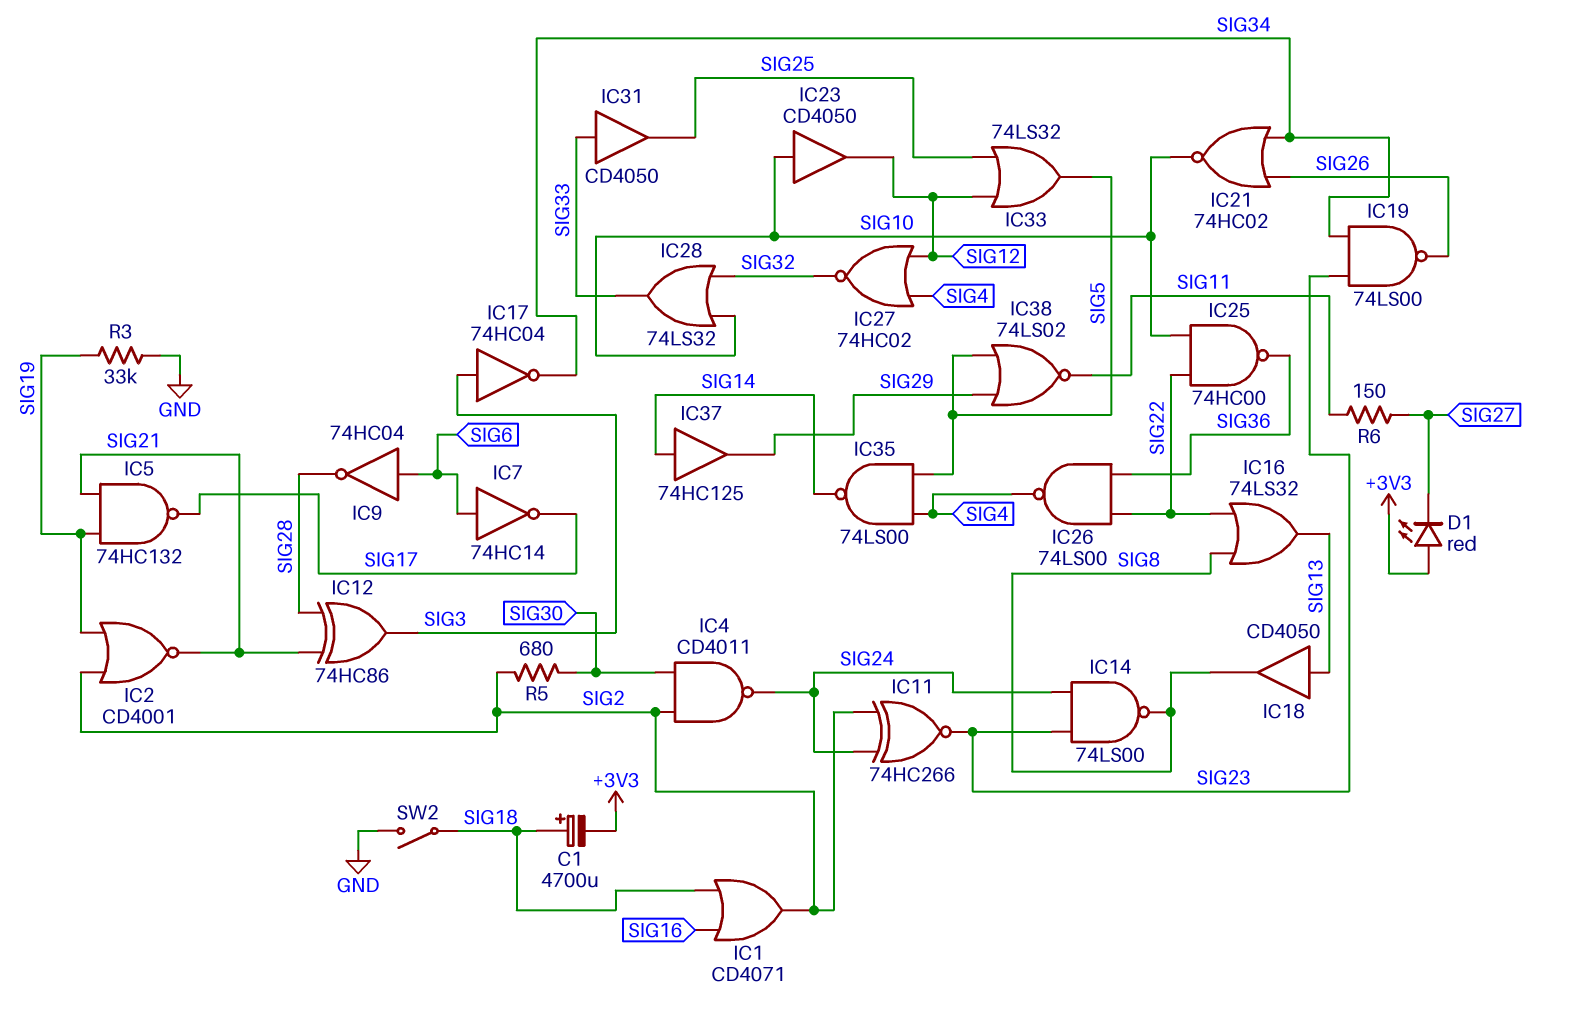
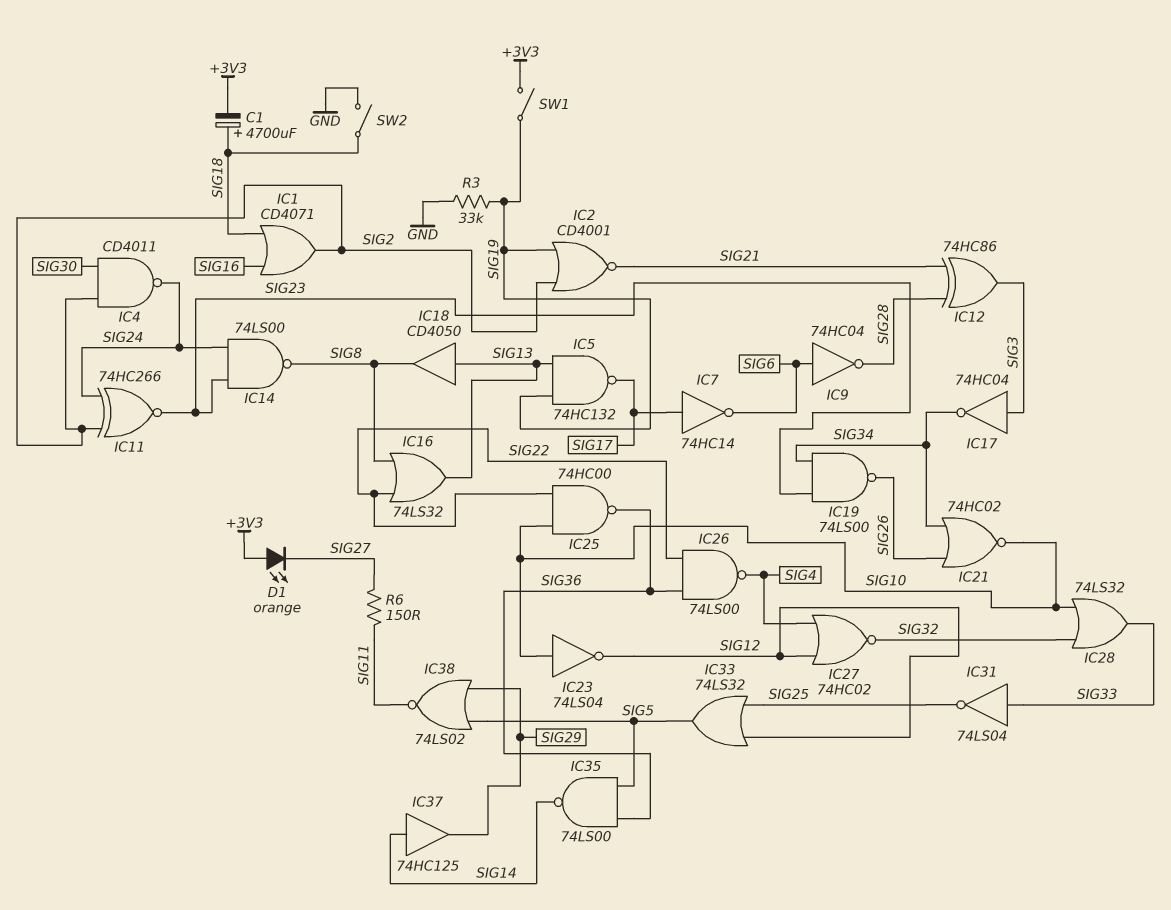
D1: LED red (A +3V3, K SIG27) -> LED orange (A +3V3, K SIG27)
IC5: NAND 74HC132 (in SIG19, in SIG21, out SIG17) -> NAND 74HC132 (in SIG13, in SIG19, out SIG17)
IC7: NOT 74HC14 (in SIG6, out SIG17) -> NOT 74HC14 (in SIG17, out SIG6)
IC23: buffer CD4050 (in SIG10, out SIG12) -> NOT 74LS04 (in SIG10, out SIG12)
IC31: buffer CD4050 (in SIG33, out SIG25) -> NOT 74LS04 (in SIG33, out SIG25)
IC35: NAND 74LS00 (in SIG4, in SIG5, out SIG14) -> NAND 74LS00 (in SIG5, in SIG36, out SIG14)
R5: 680 (SIG2, SIG30) -> none
SW1: none -> switch (+3V3, SIG19)

